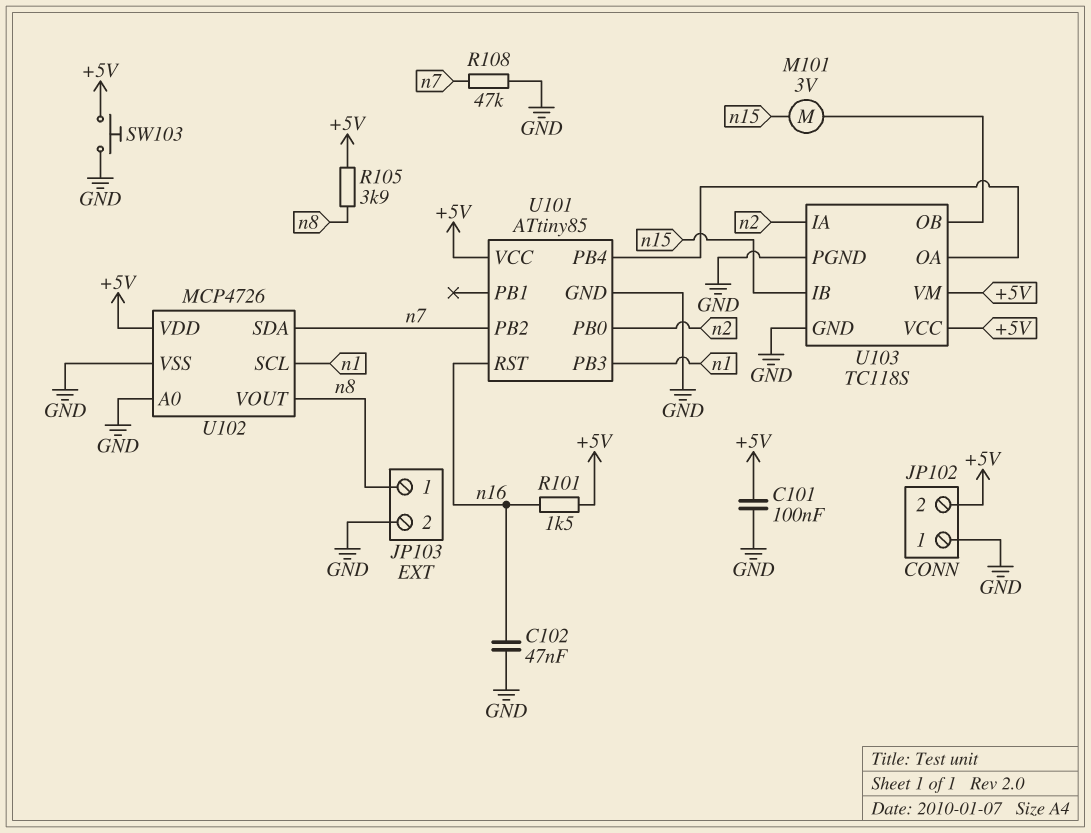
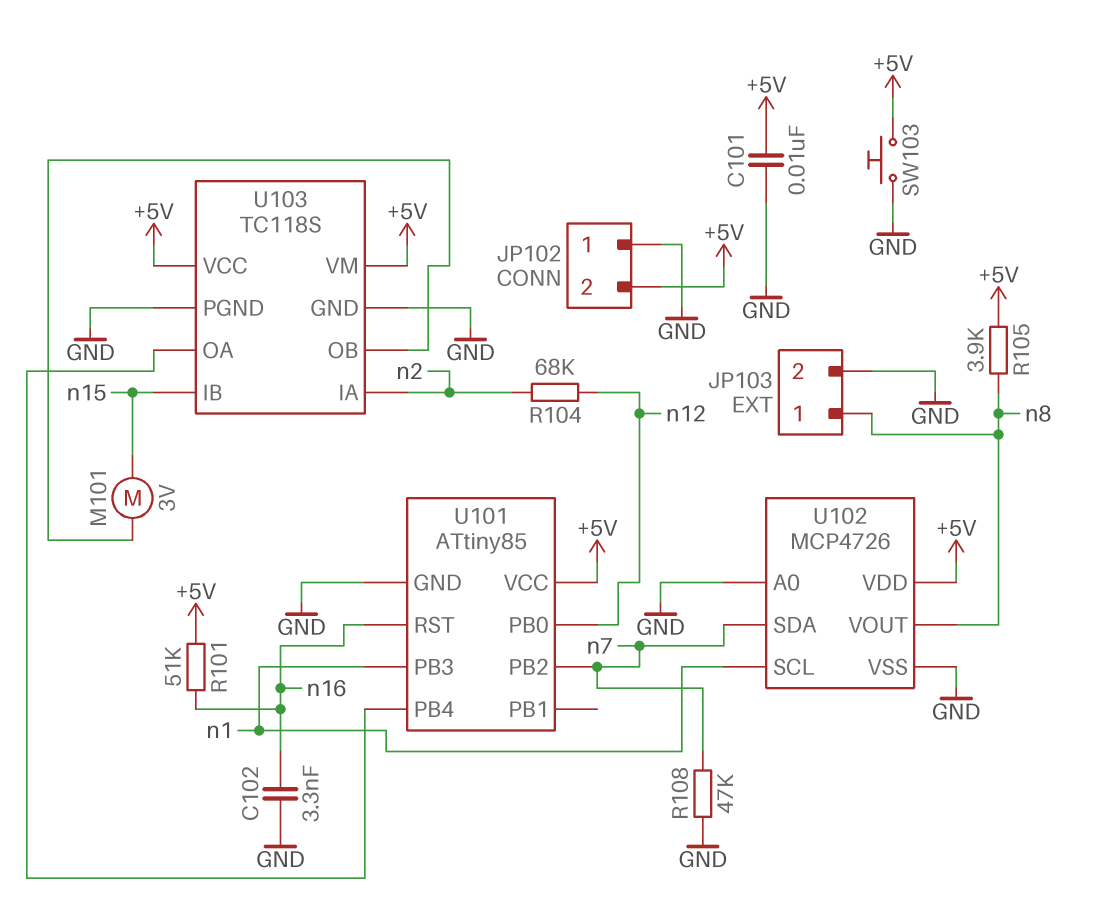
C101: 100nF (+5V, GND) -> 10nF (+5V, GND)
C102: 47nF (GND, n16) -> 3.3nF (GND, n16)
R101: 1.5k (+5V, n16) -> 51k (+5V, n16)
R104: none -> 68k (n2, n12)
U101 pin PB0: n2 -> n12

